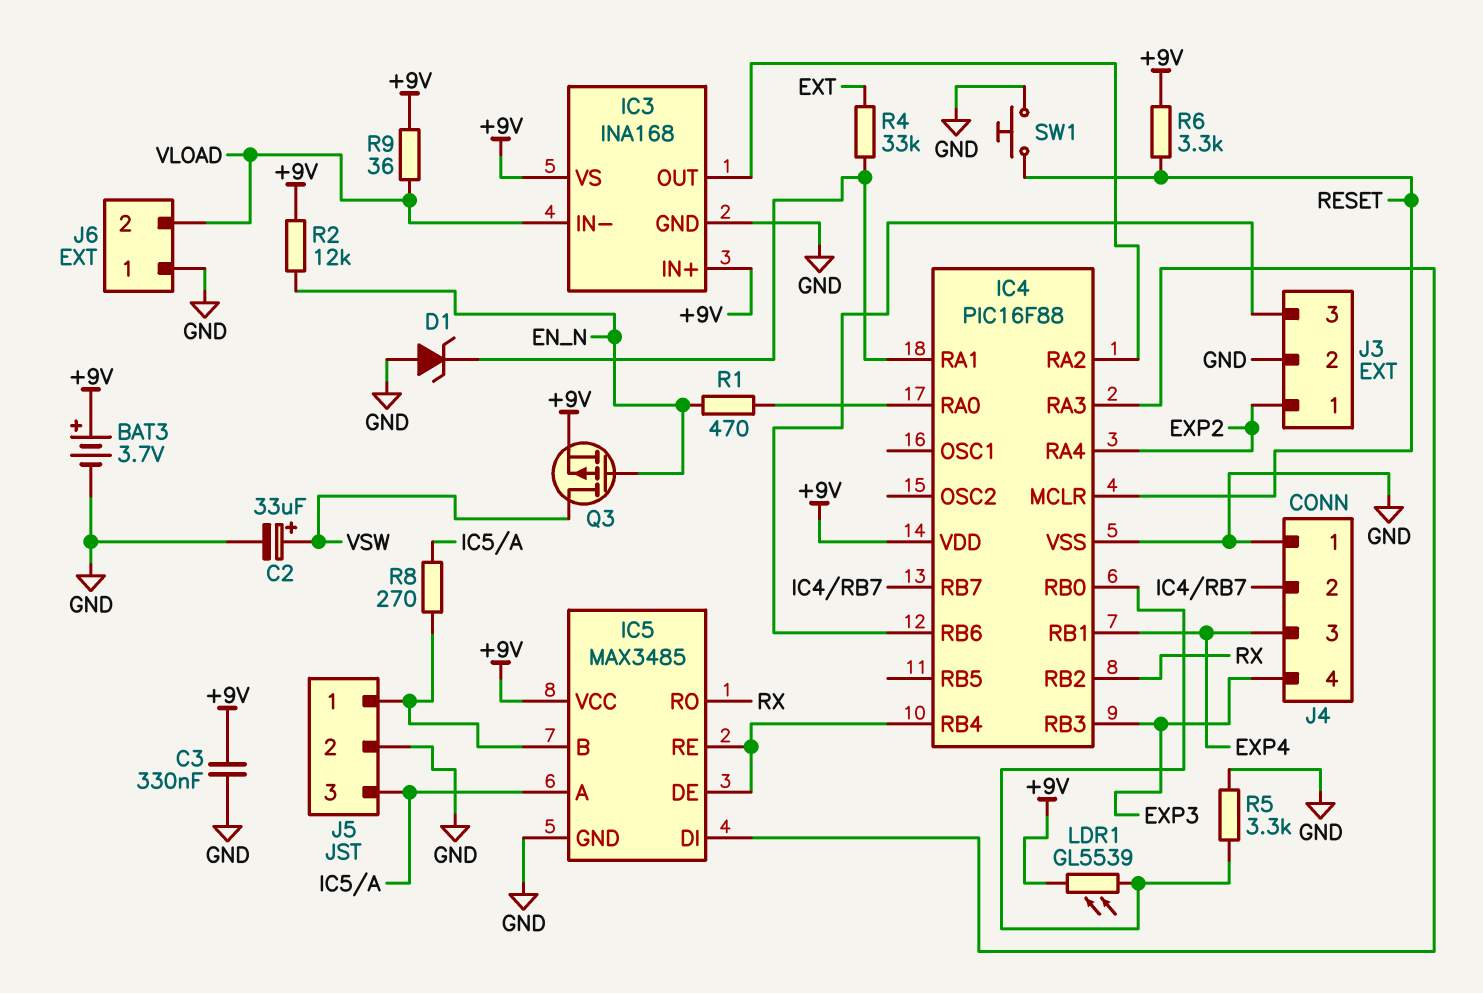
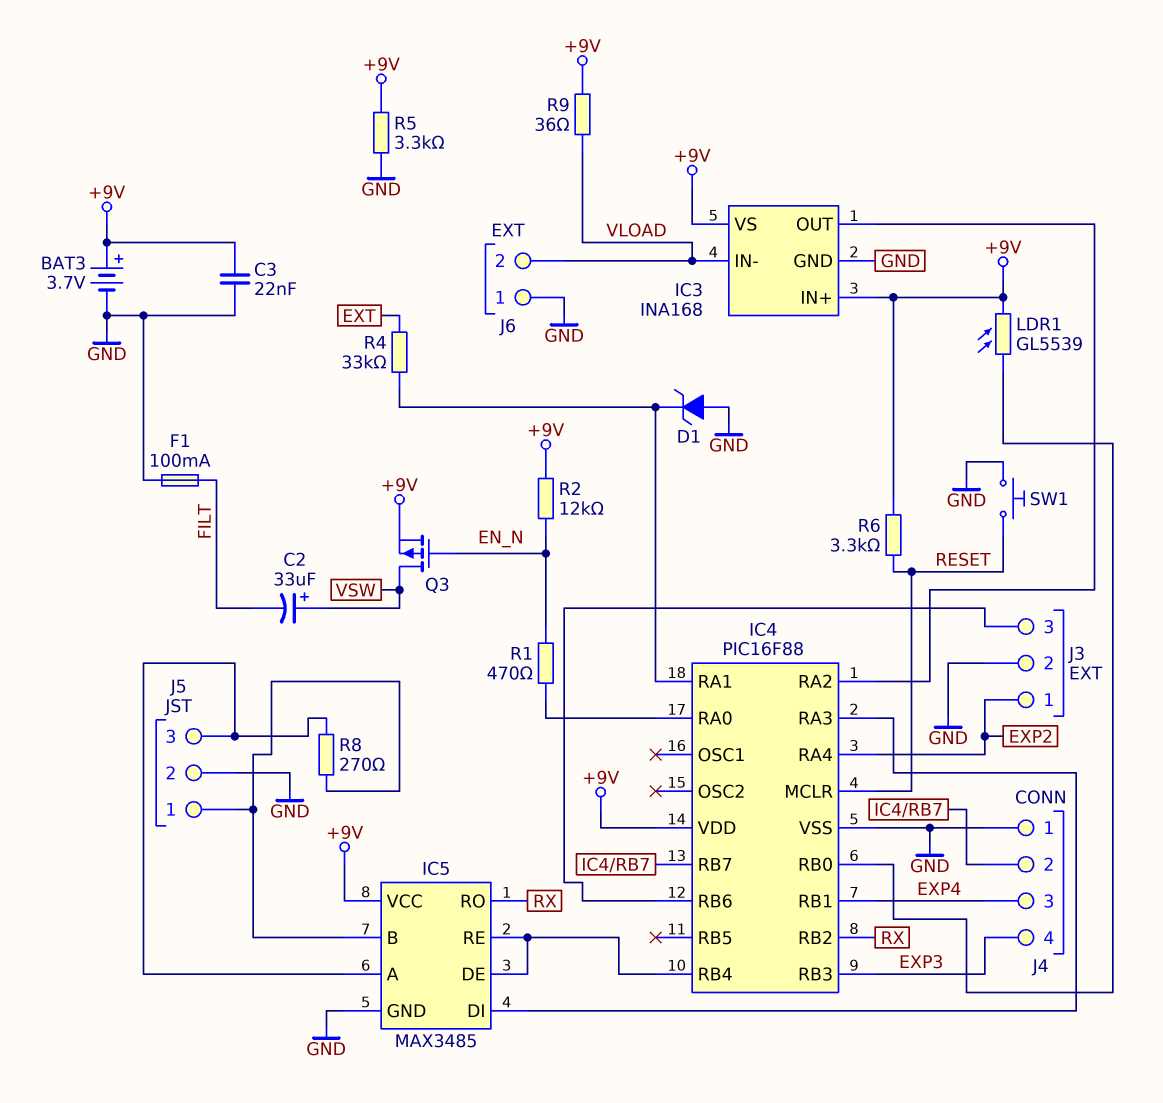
C2: 33uF (plus VSW, minus GND) -> 33uF (plus VSW, minus FILT)
C3: 330nF (+9V, GND) -> 22nF (+9V, GND)
F1: none -> 100mA (FILT, GND)
R5: 3.3k (GND, IC4/RB0) -> 3.3k (+9V, GND)

